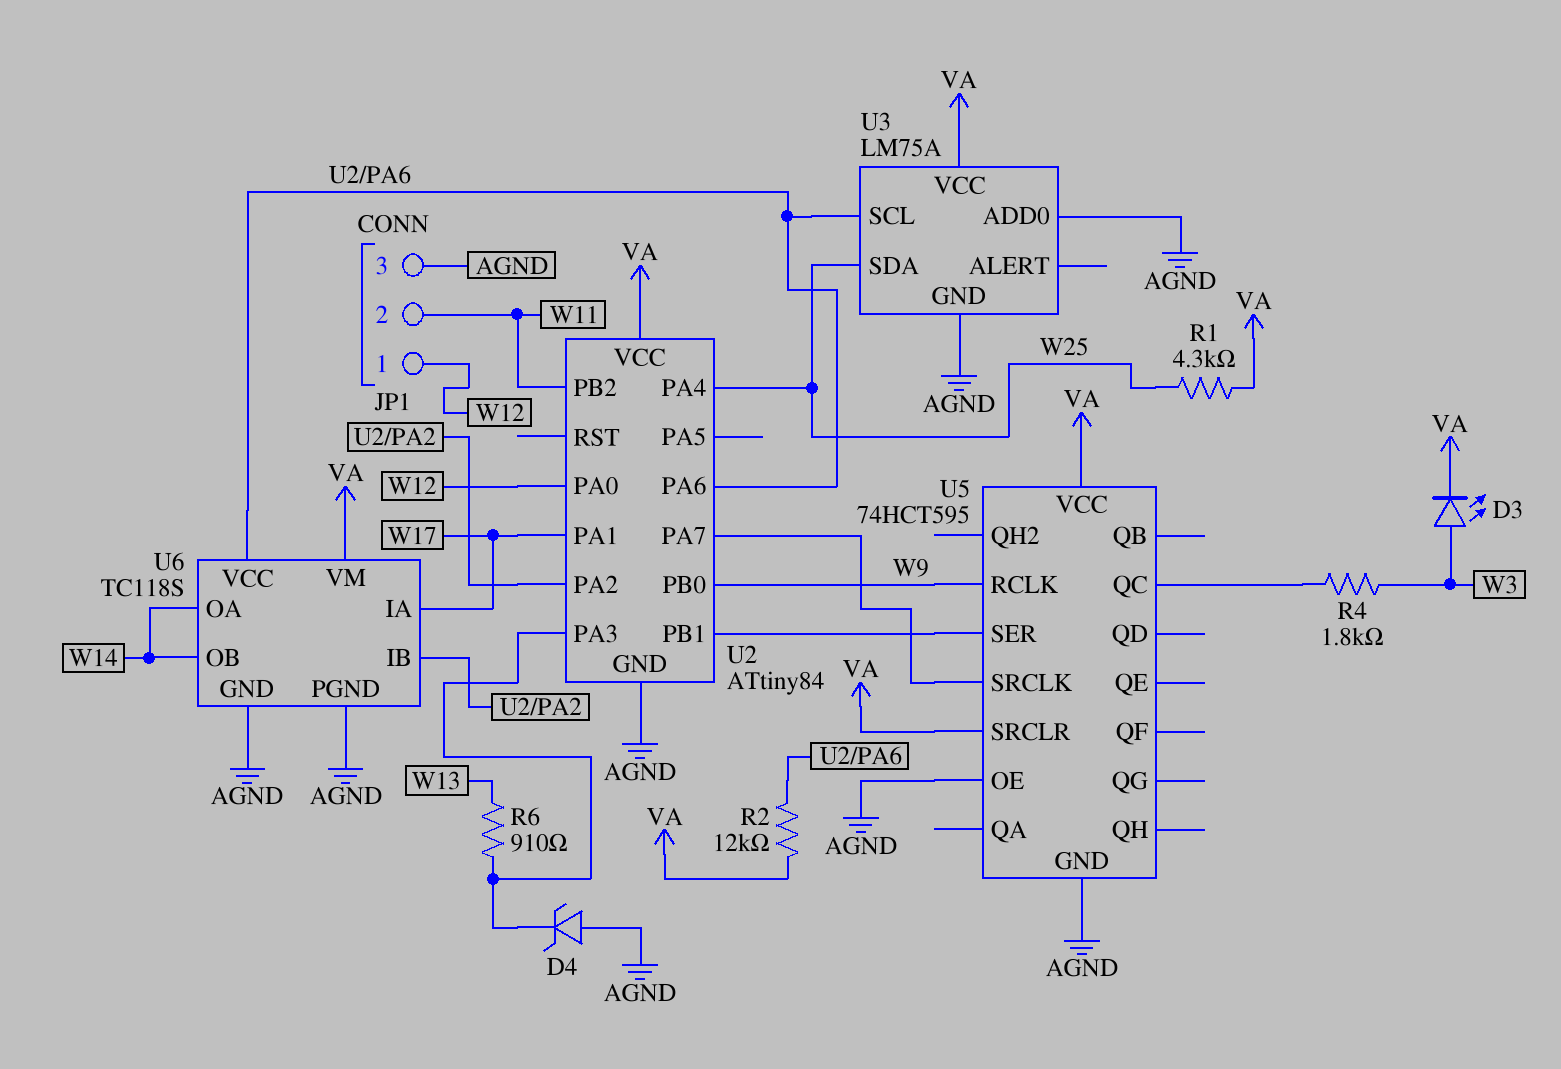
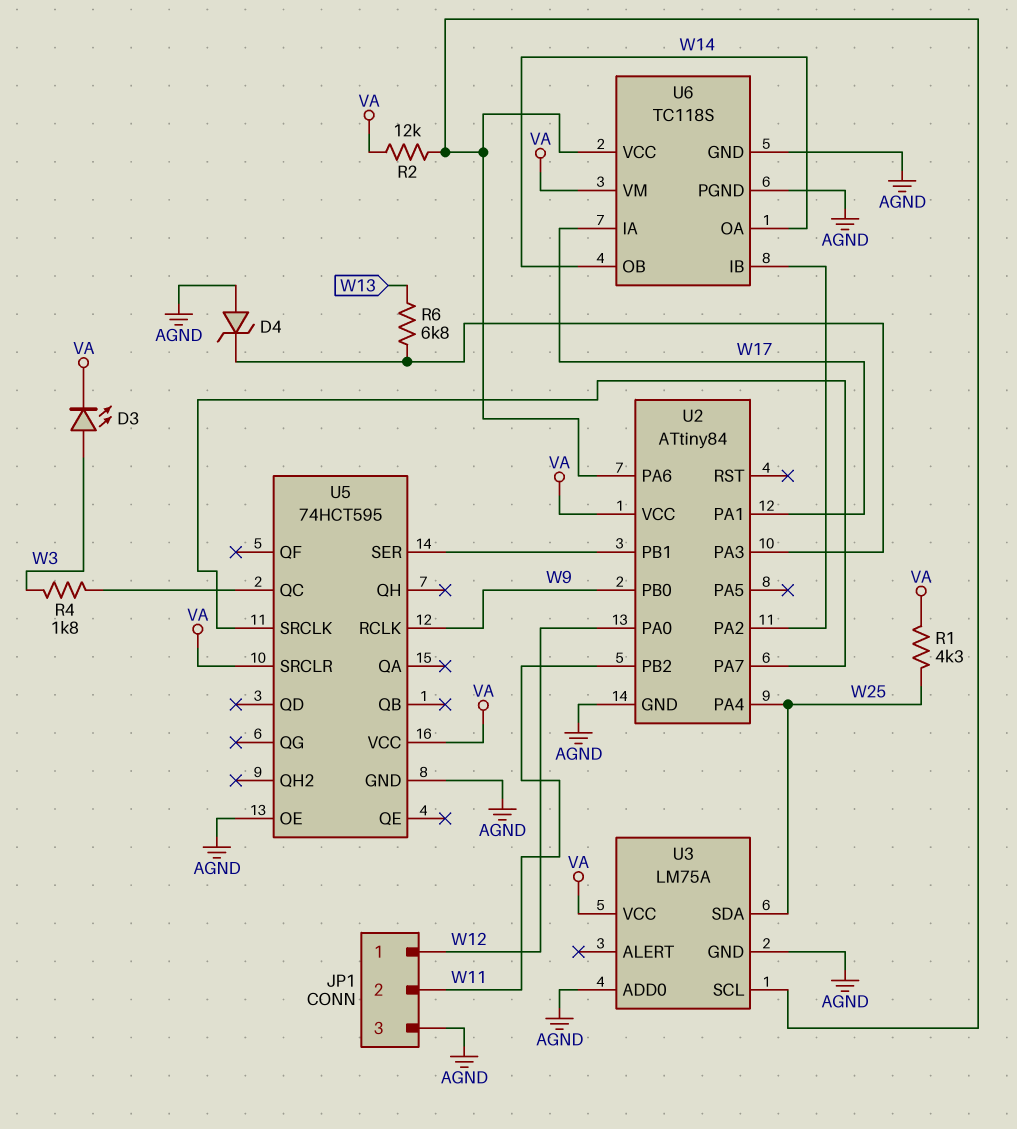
R6: 910 (U2/PA3, W13) -> 6.8k (U2/PA3, W13)

